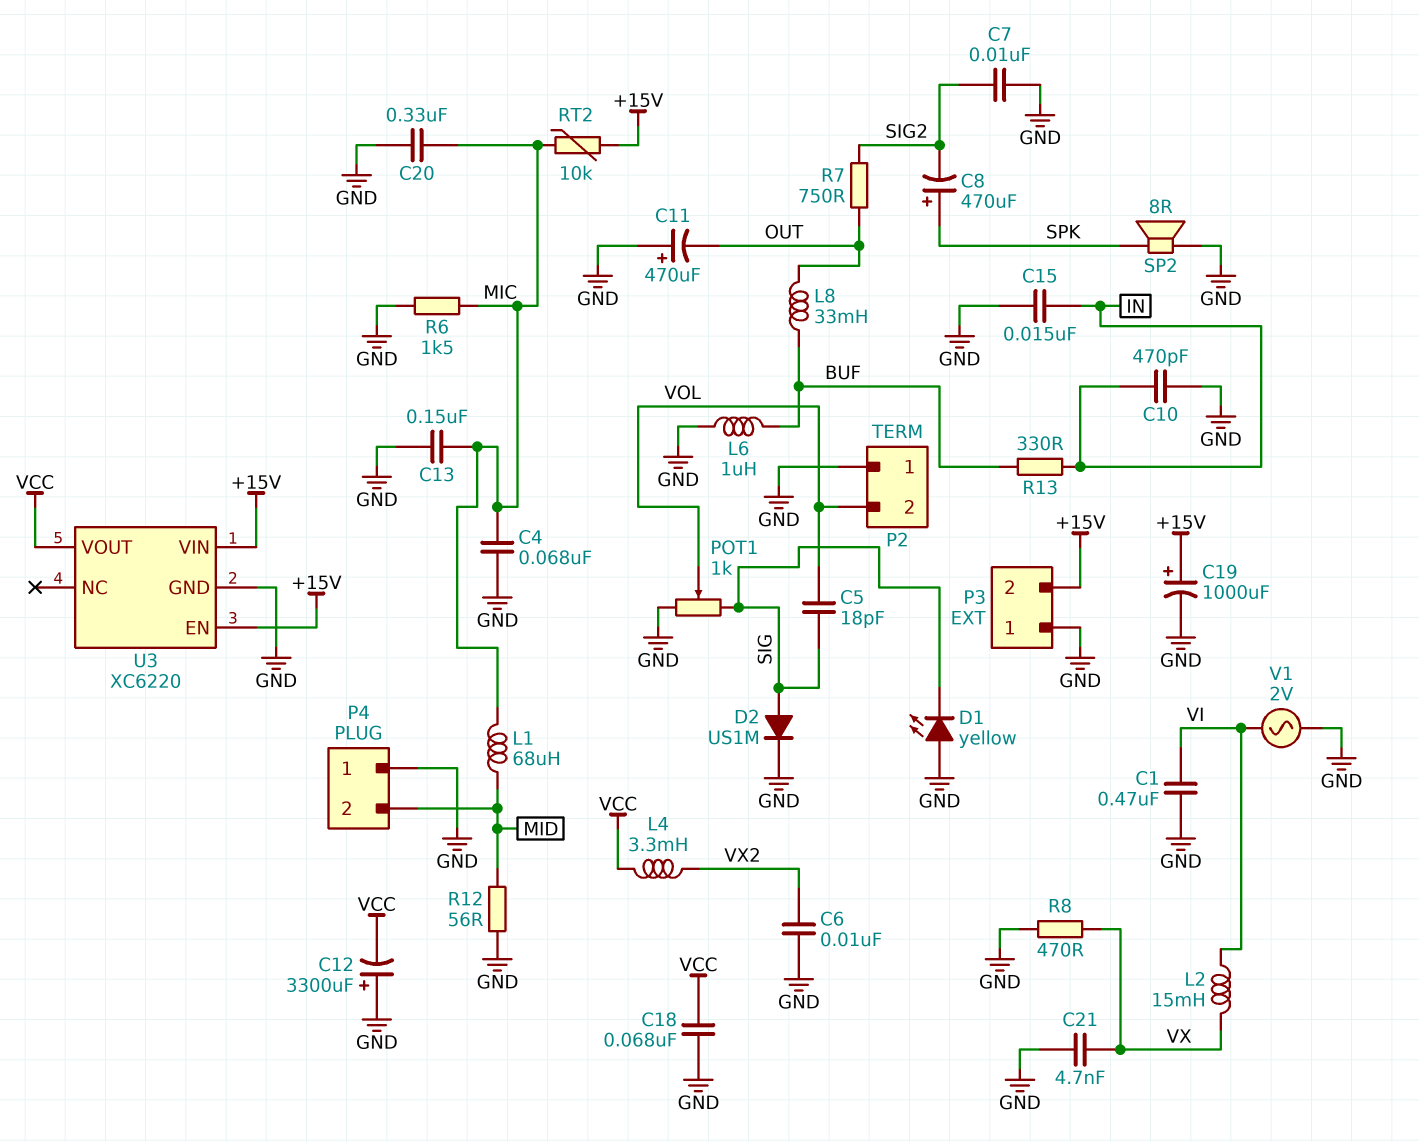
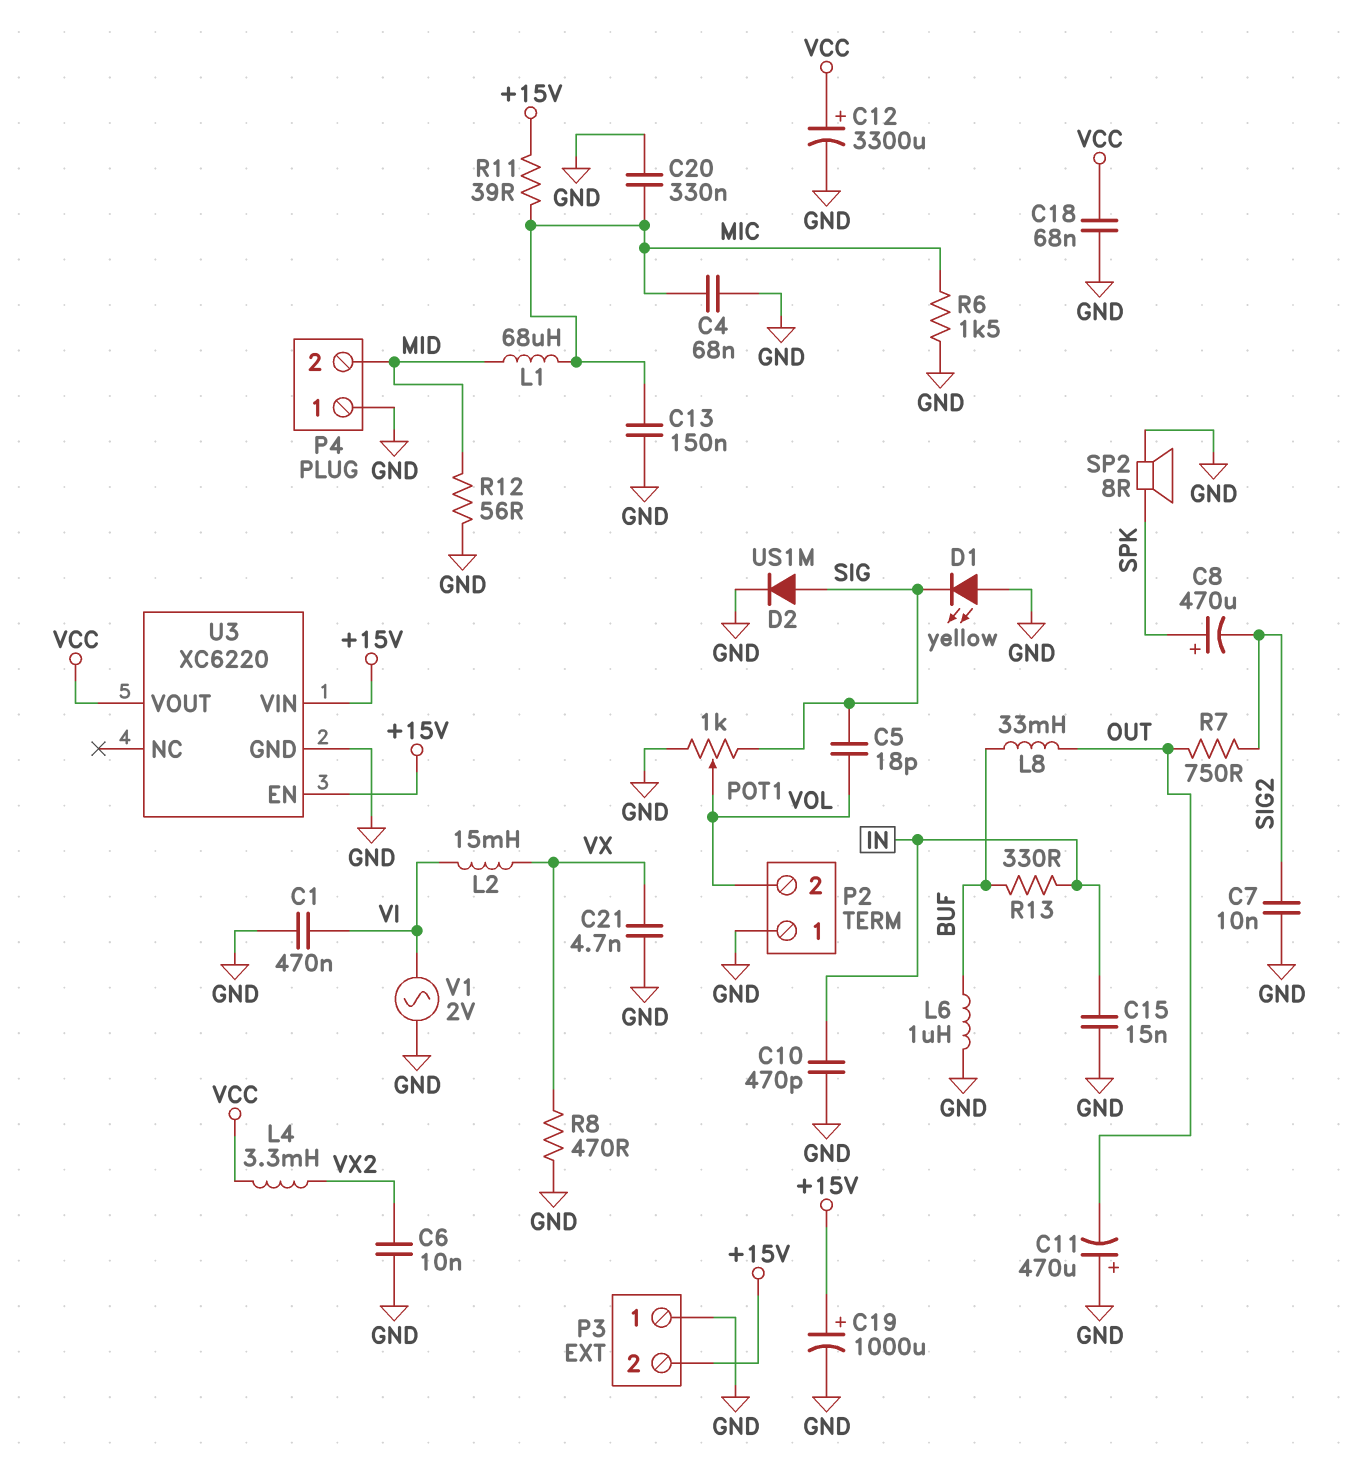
C12: 3300uF (plus GND, minus VCC) -> 3300uF (plus VCC, minus GND)
R11: none -> 39 (+15V, MIC)
RT2: 10k (+15V, MIC) -> none

